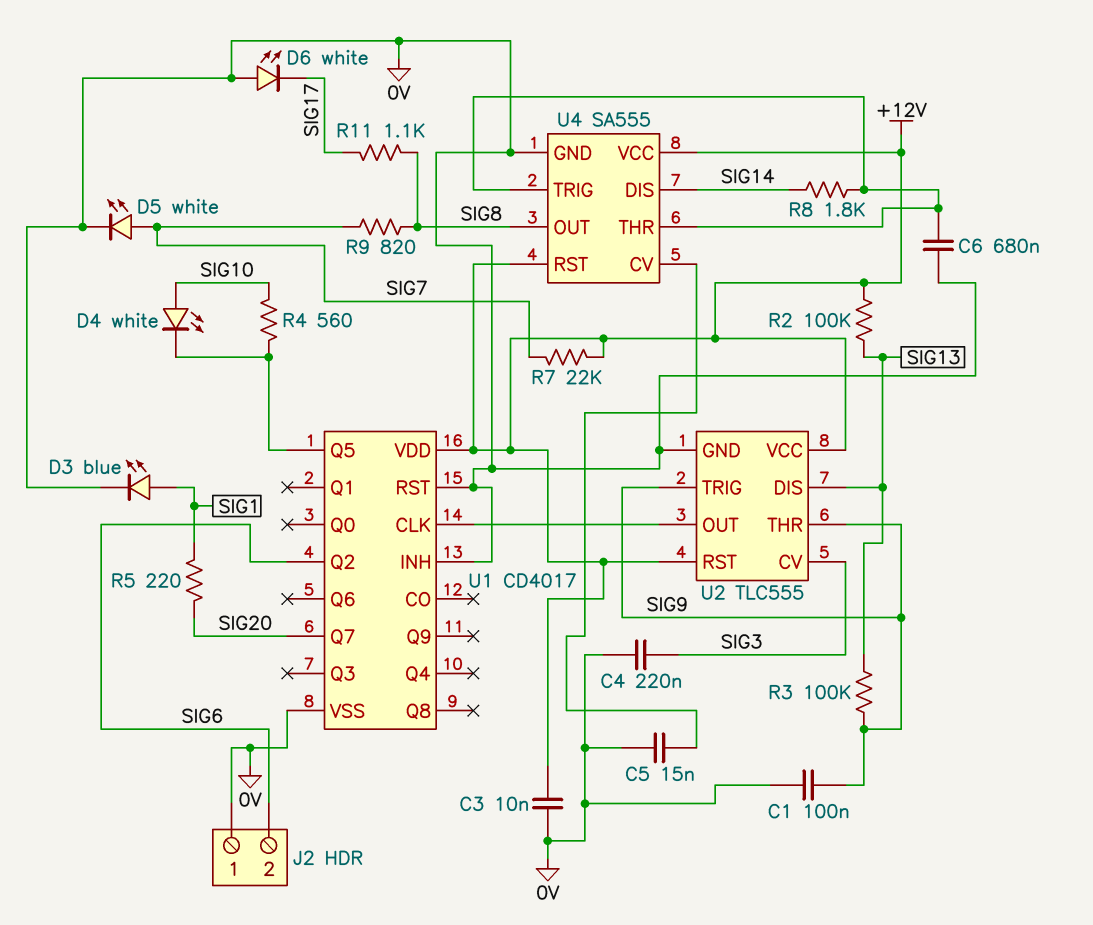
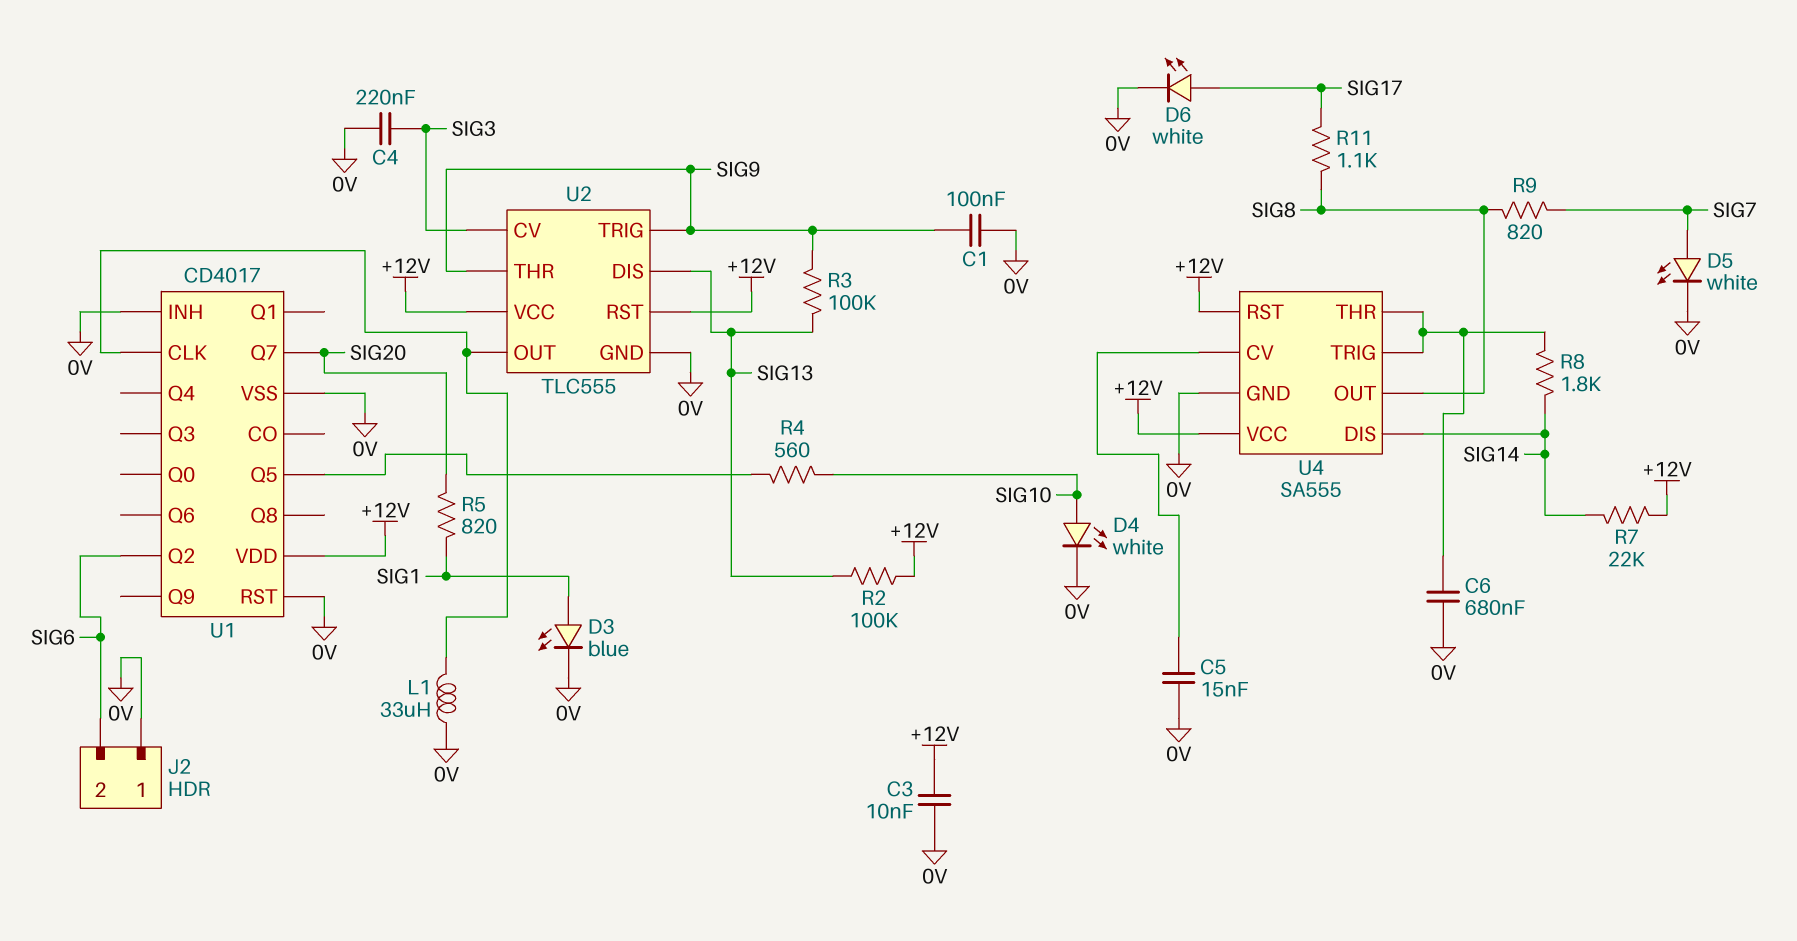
D4: LED white (A SIG10, K U1/Q5) -> LED white (A SIG10, K 0V)
D6: LED white (A 0V, K SIG17) -> LED white (A SIG17, K 0V)
L1: none -> 33uH (0V, U1/CLK)
R5: 220 (SIG1, SIG20) -> 820 (SIG1, SIG20)
R7: 22k (+12V, SIG7) -> 22k (+12V, SIG14)

